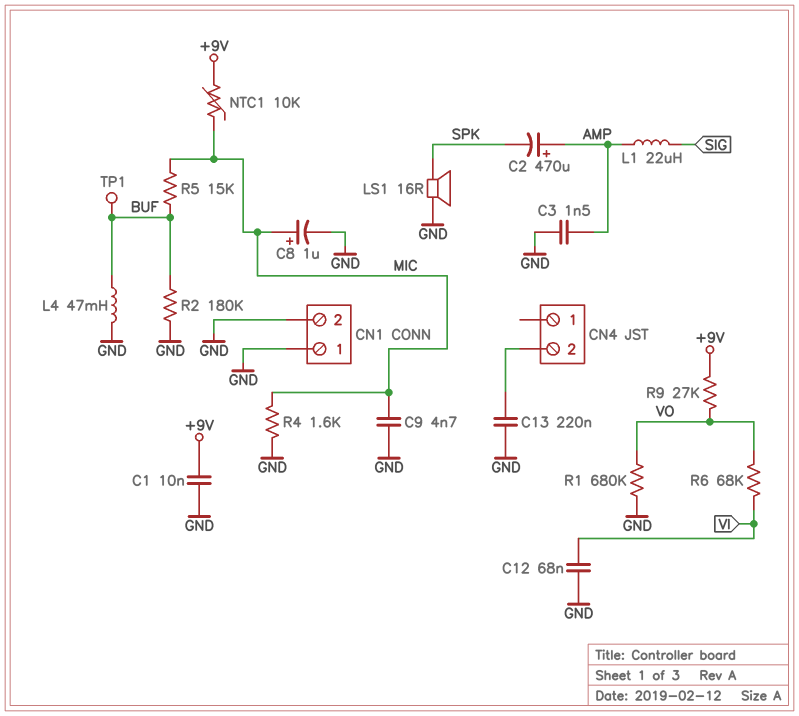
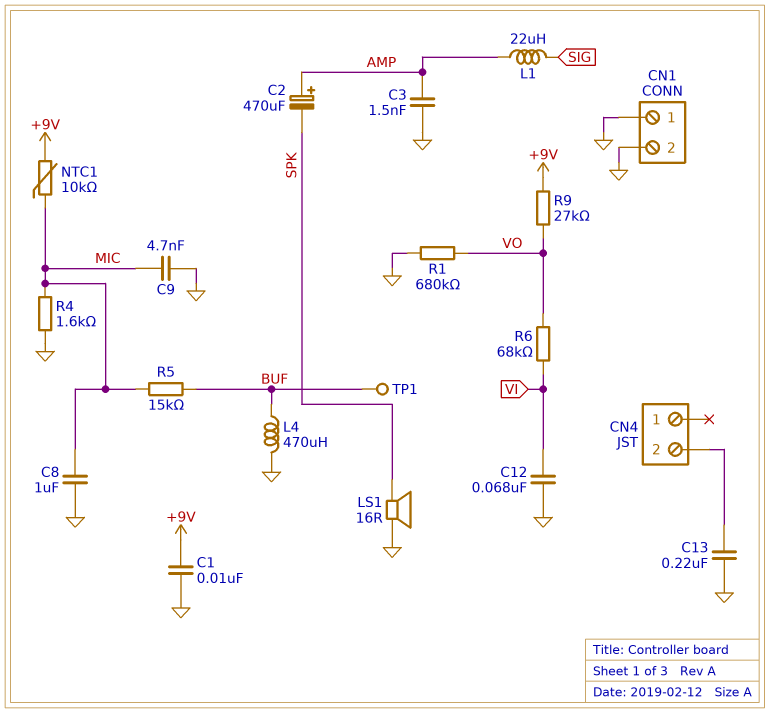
C8: 1uF (plus MIC, minus GND) -> 1uF (GND, MIC)
L4: 47mH (BUF, GND) -> 470uH (BUF, GND)
R2: 180k (BUF, GND) -> none

